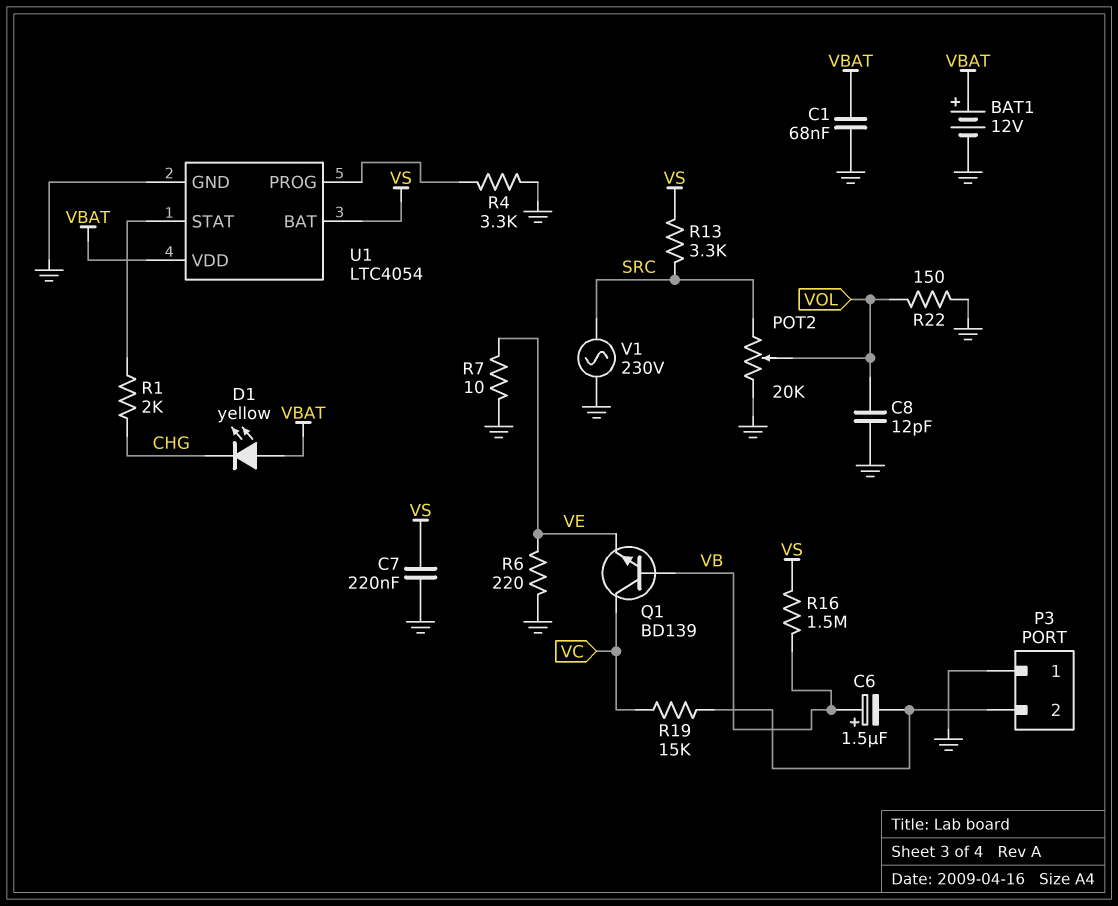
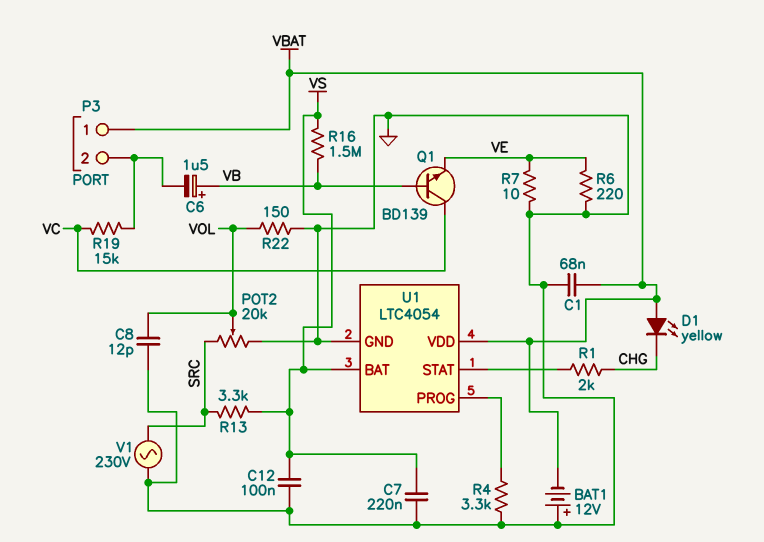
BAT1: 12V (plus VBAT, minus GND) -> 12V (plus GND, minus VBAT)
C12: none -> 100nF (GND, VS)
P3 pin 1: GND -> VBAT

